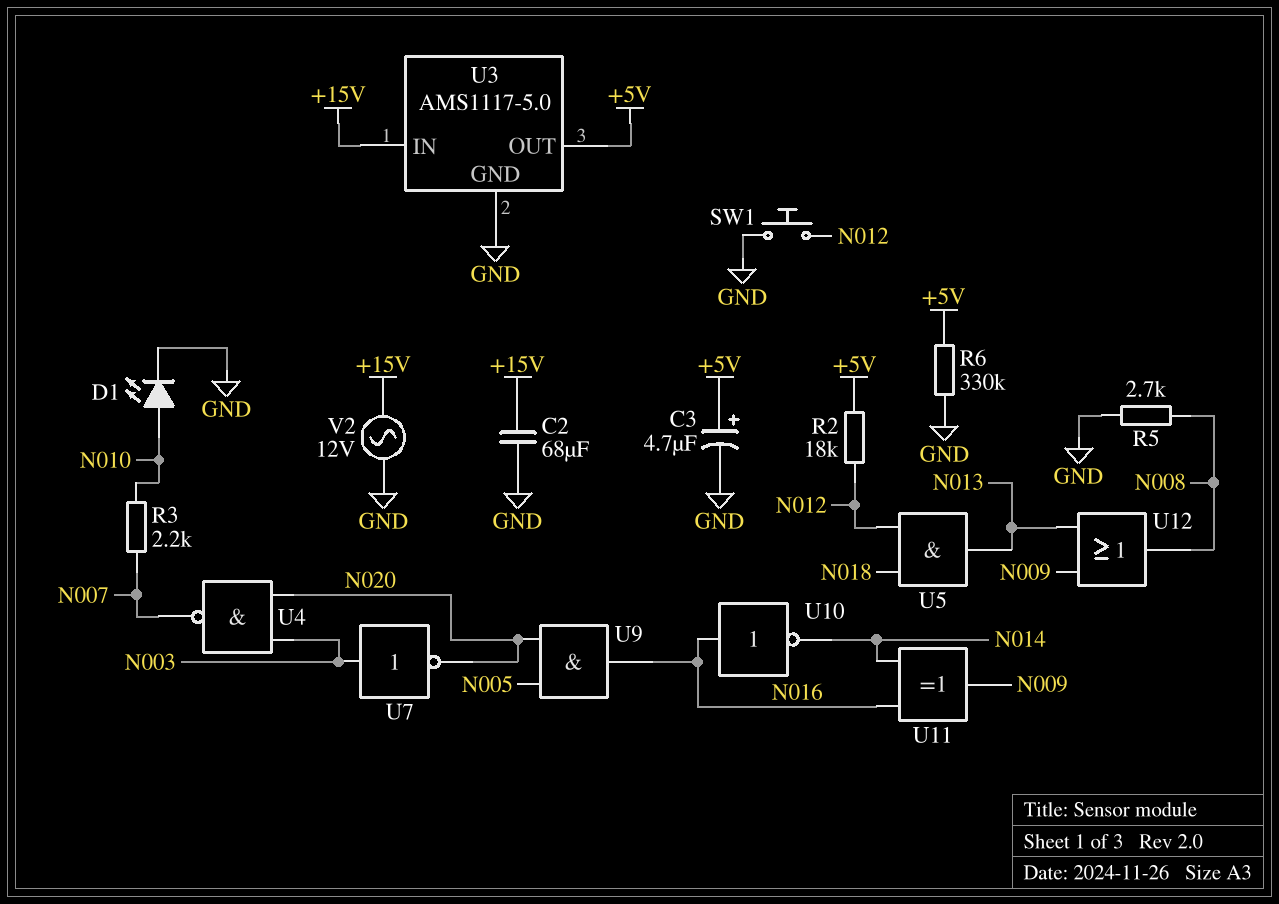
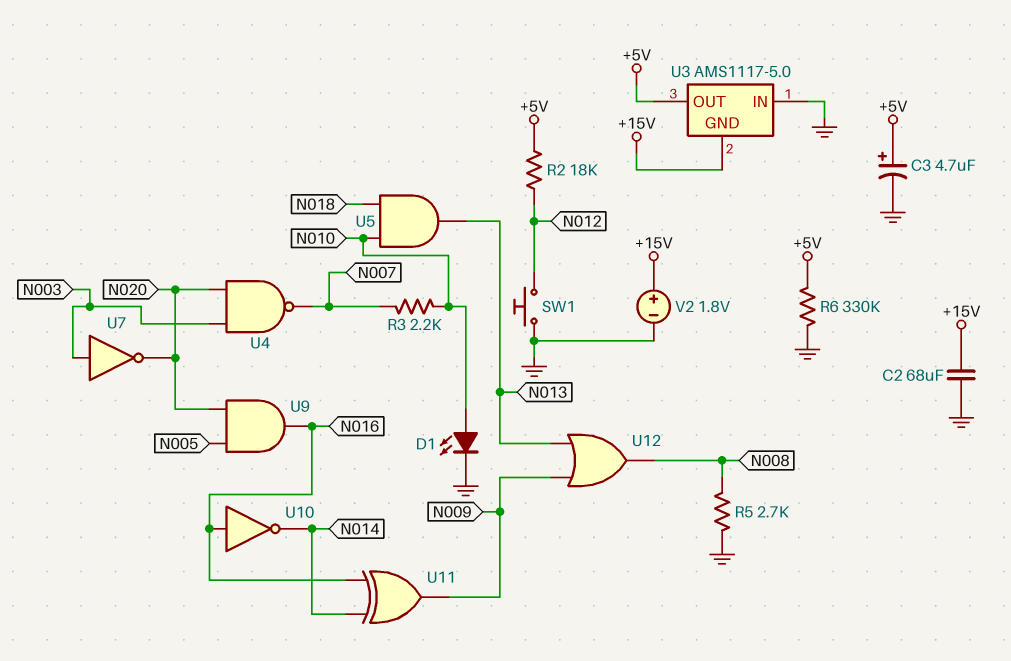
U3 pin GND: GND -> +15V
U3 pin IN: +15V -> GND
U5: AND (in N012, in N018, out N013) -> AND (in N010, in N018, out N013)
V2: AC 12V (+15V, GND) -> 1.8V (plus +15V, minus GND)

